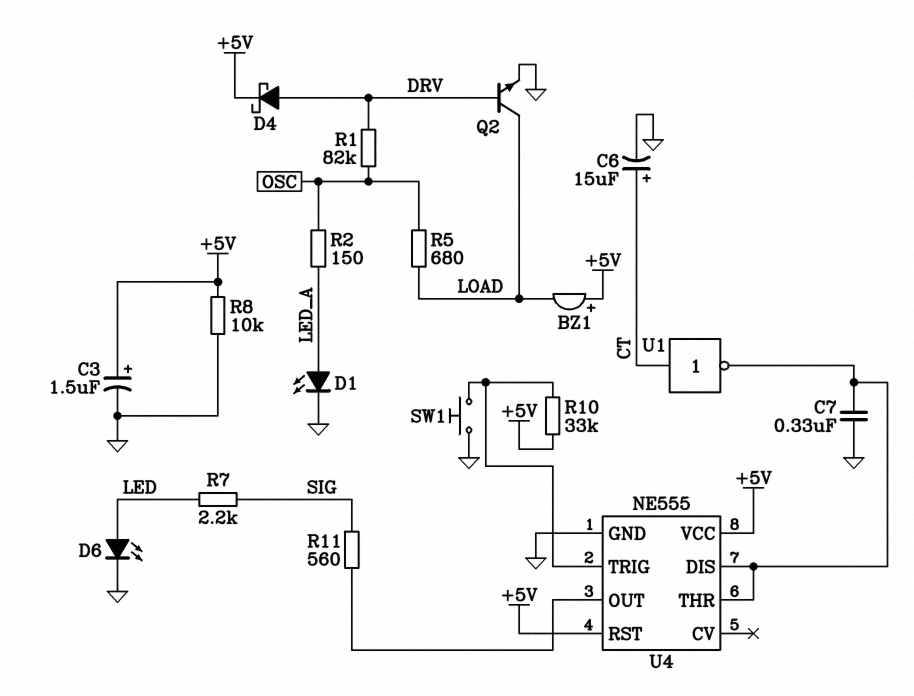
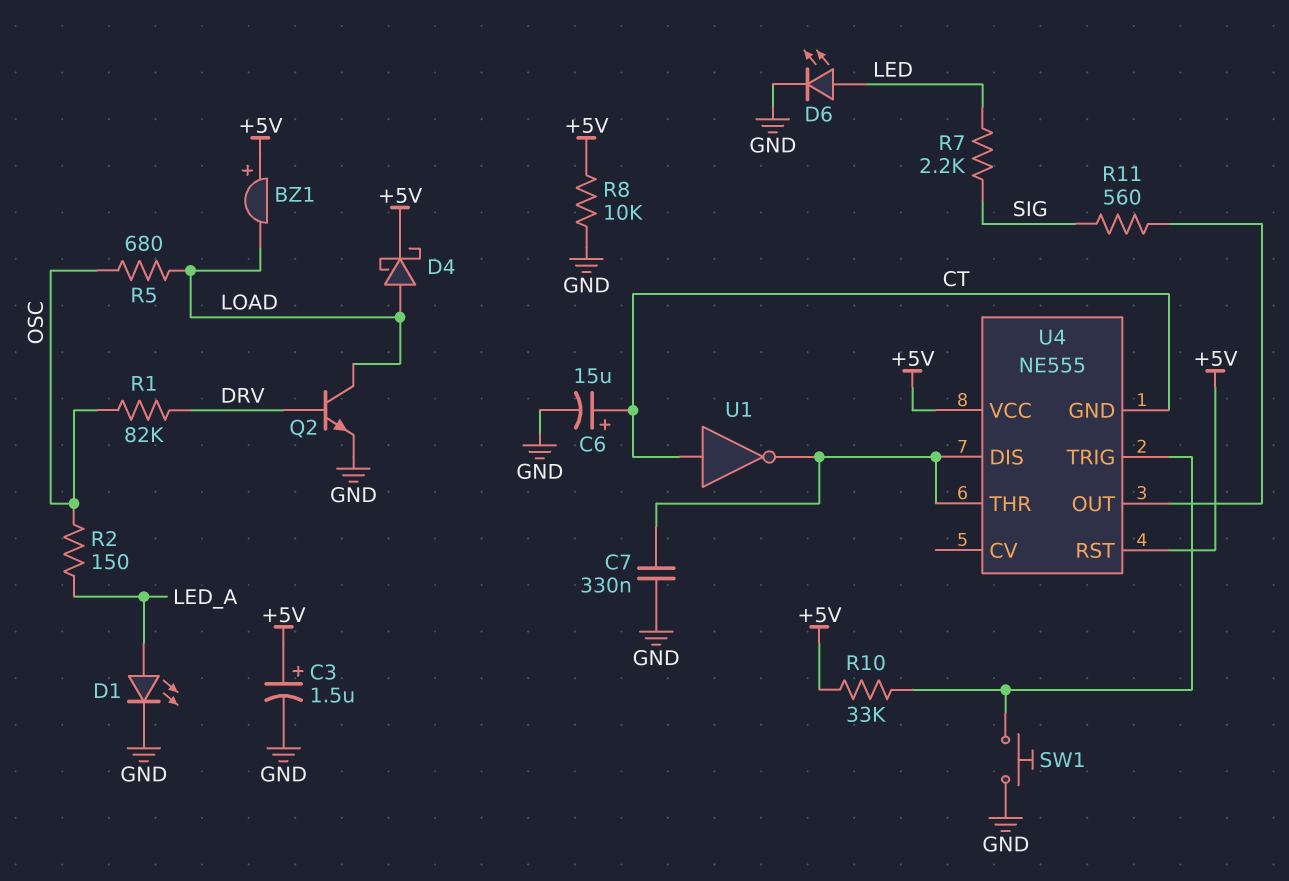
D4: schottky (A DRV, K +5V) -> schottky (A LOAD, K +5V)
U4 pin GND: GND -> CT

